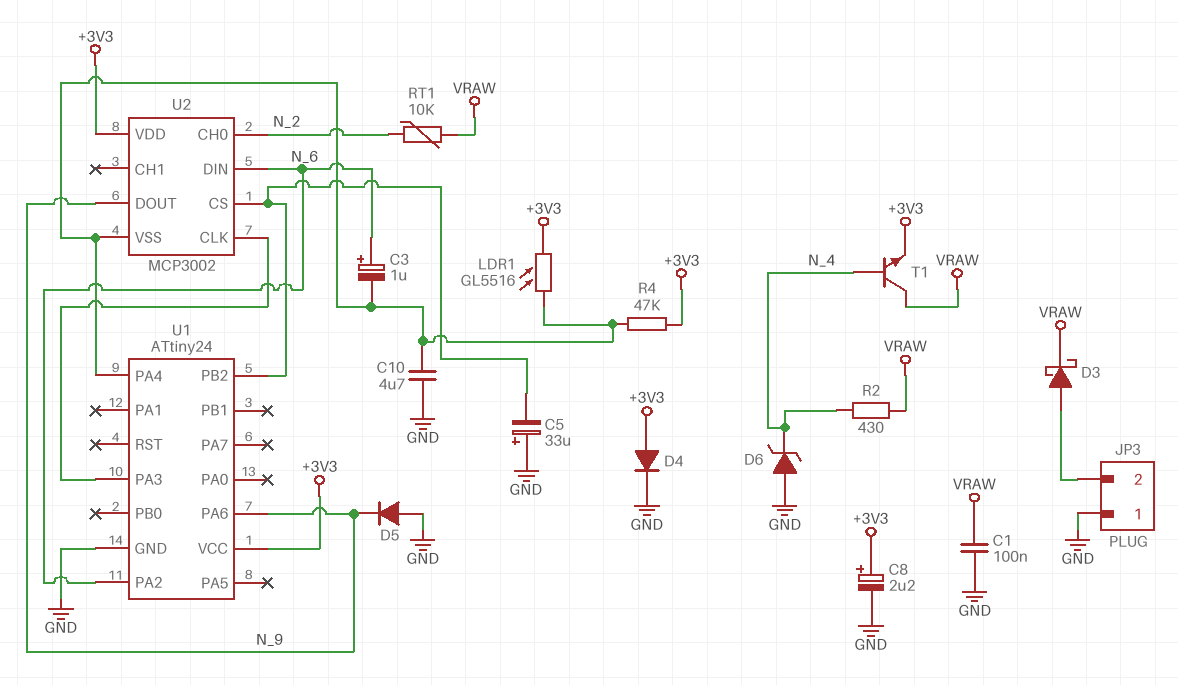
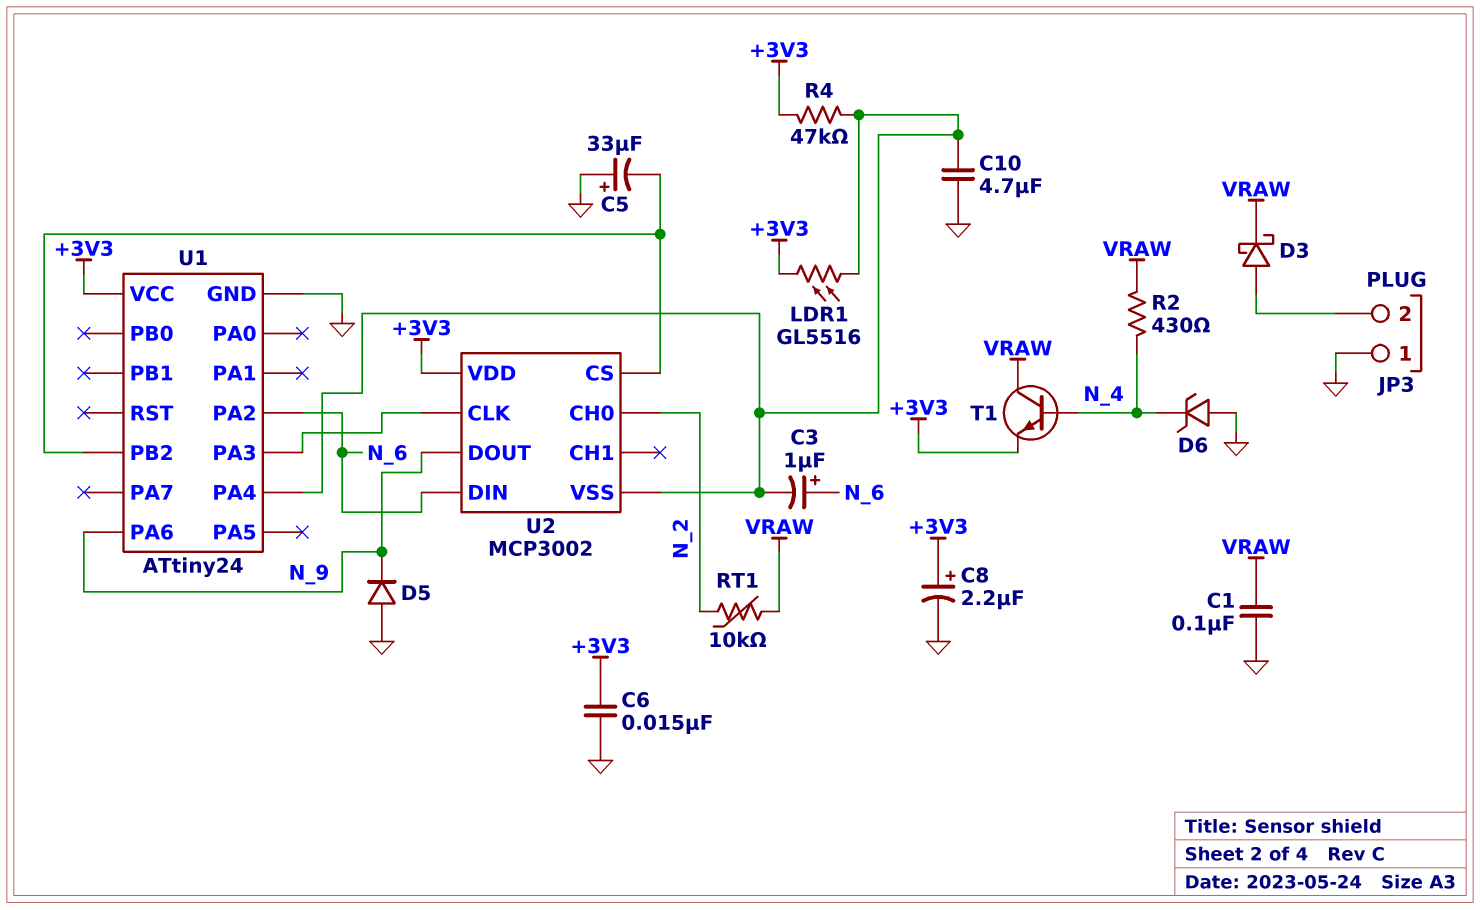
C6: none -> 15nF (+3V3, GND)
D4: diode (A +3V3, K GND) -> none

